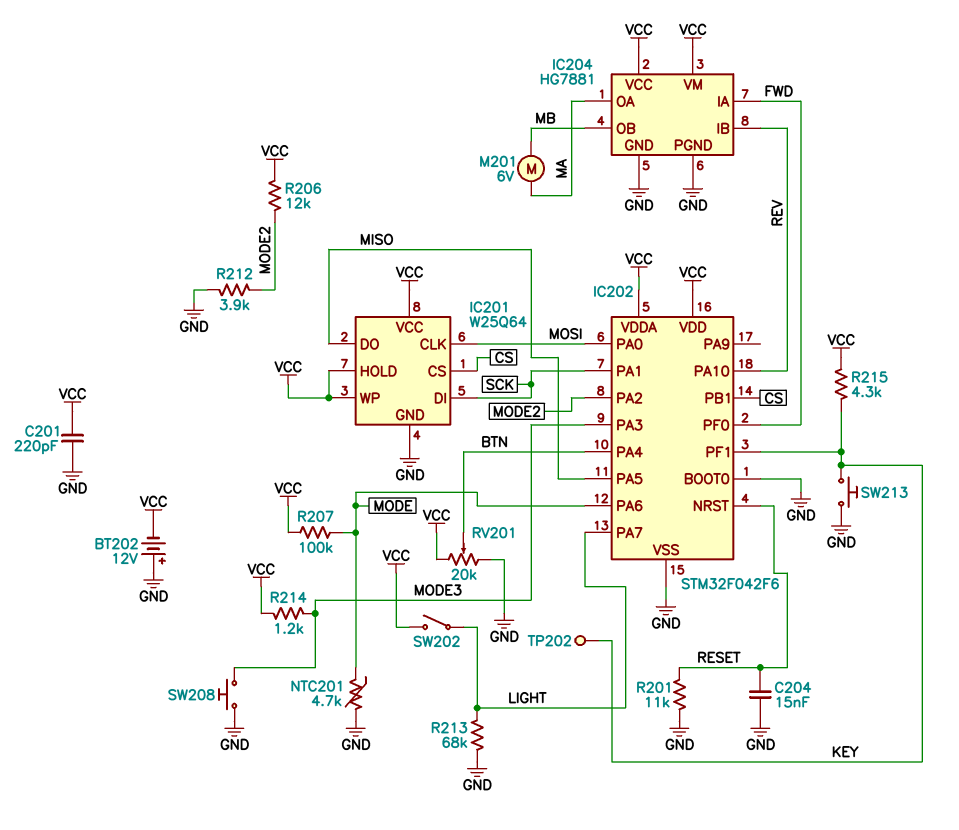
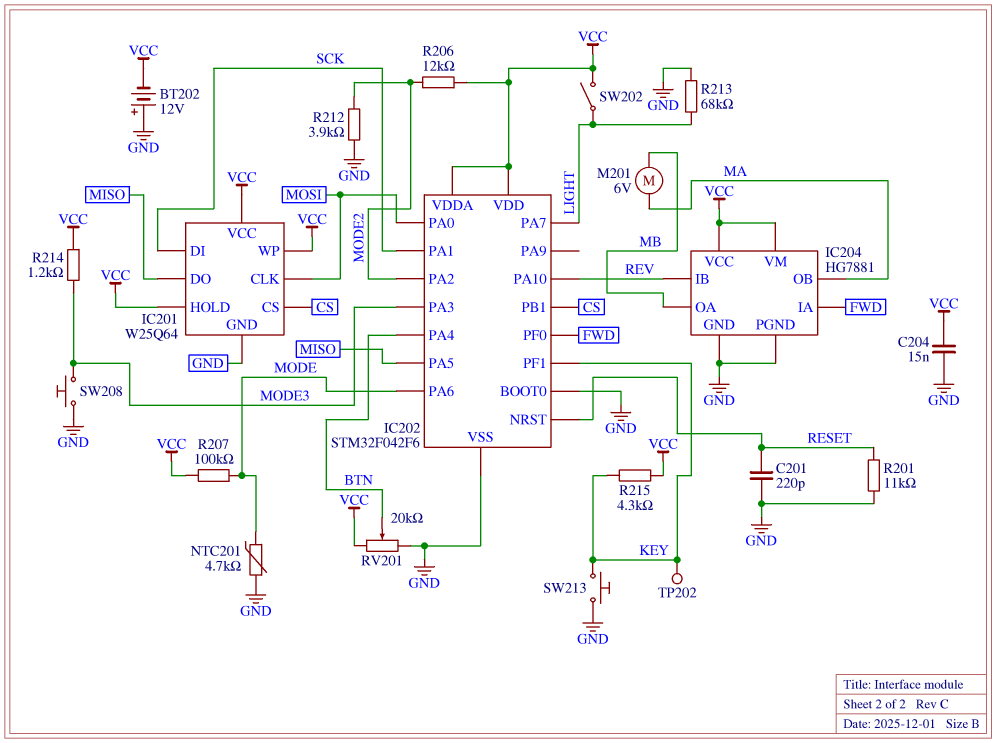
C201: 220pF (GND, VCC) -> 220pF (GND, RESET)
C204: 15nF (GND, RESET) -> 15nF (GND, VCC)
IC204 pin OA: MA -> MB
IC204 pin OB: MB -> MA

